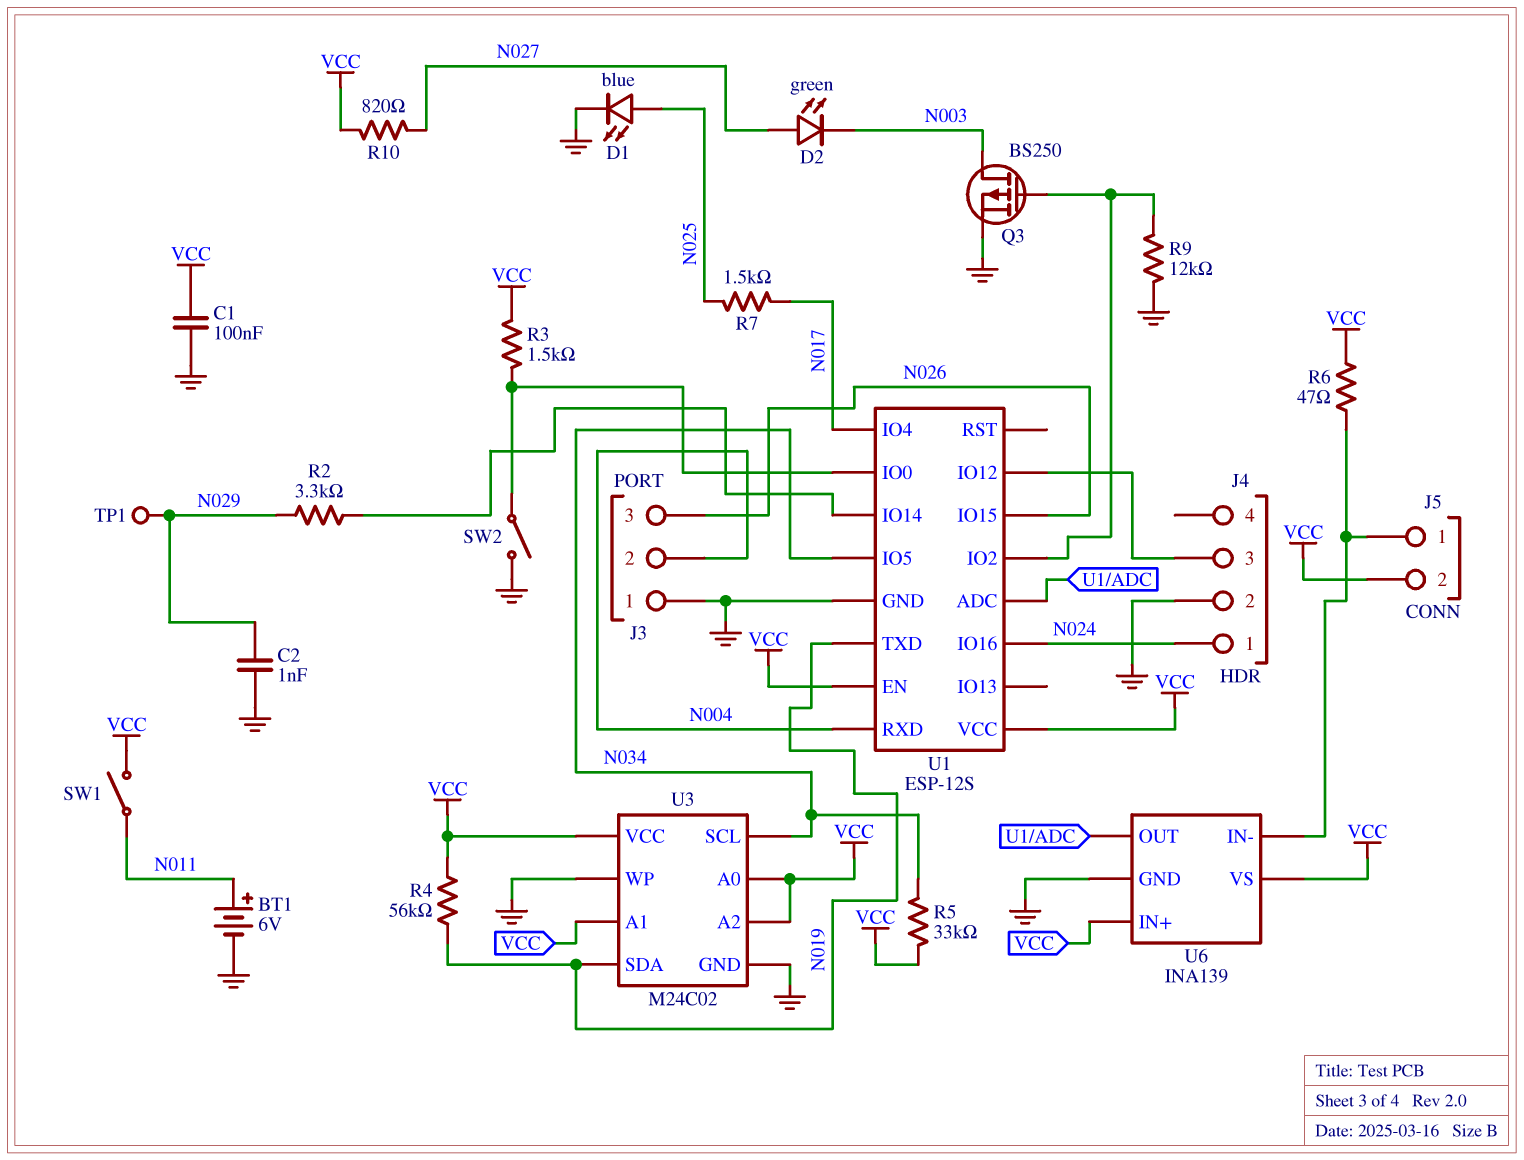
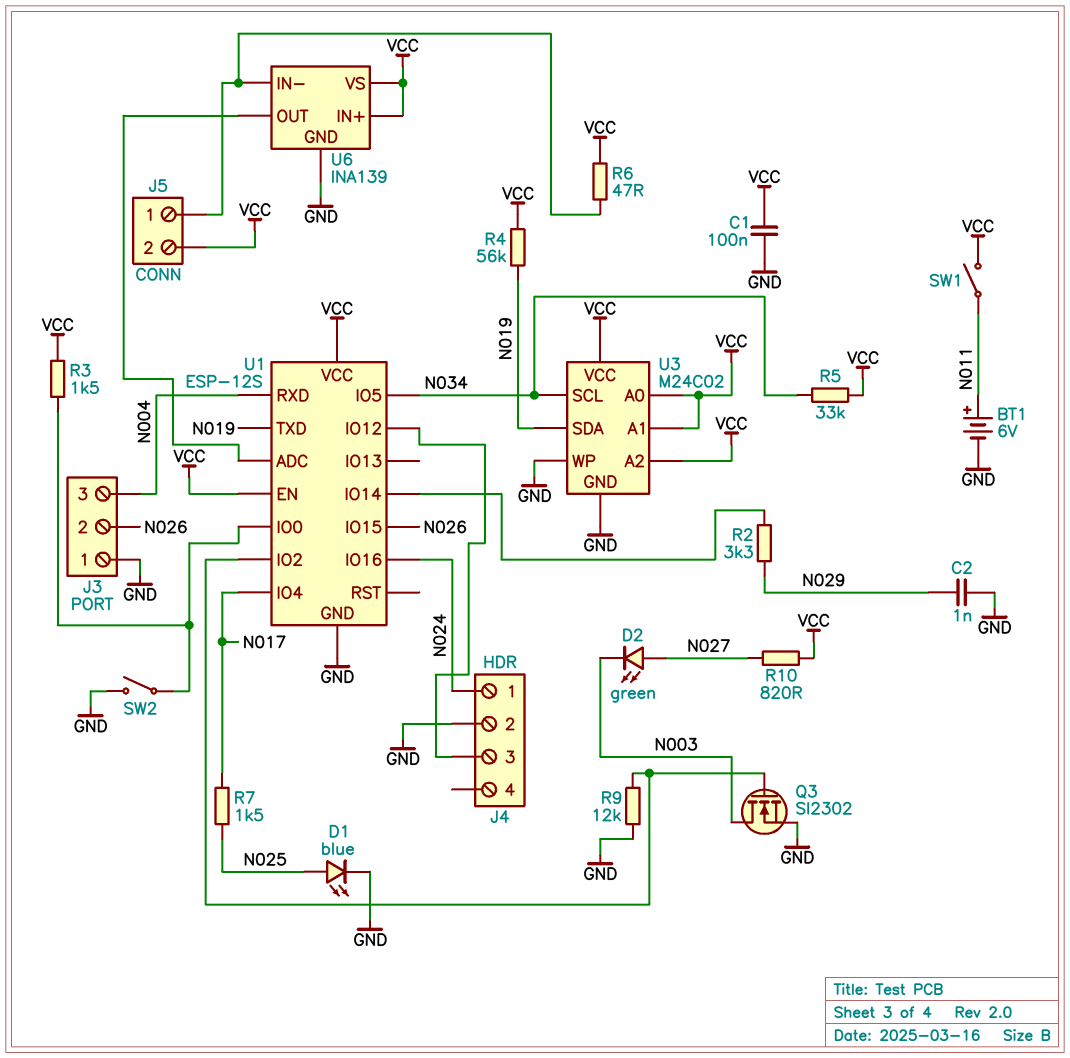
J3 pin 2: N004 -> N026
J3 pin 3: N026 -> N004
Q3: PMOS BS250 (G U1/IO2, D N003, S GND) -> NMOS SI2302 (G U1/IO2, D N003, S GND)
TP1: test point (N029) -> none

